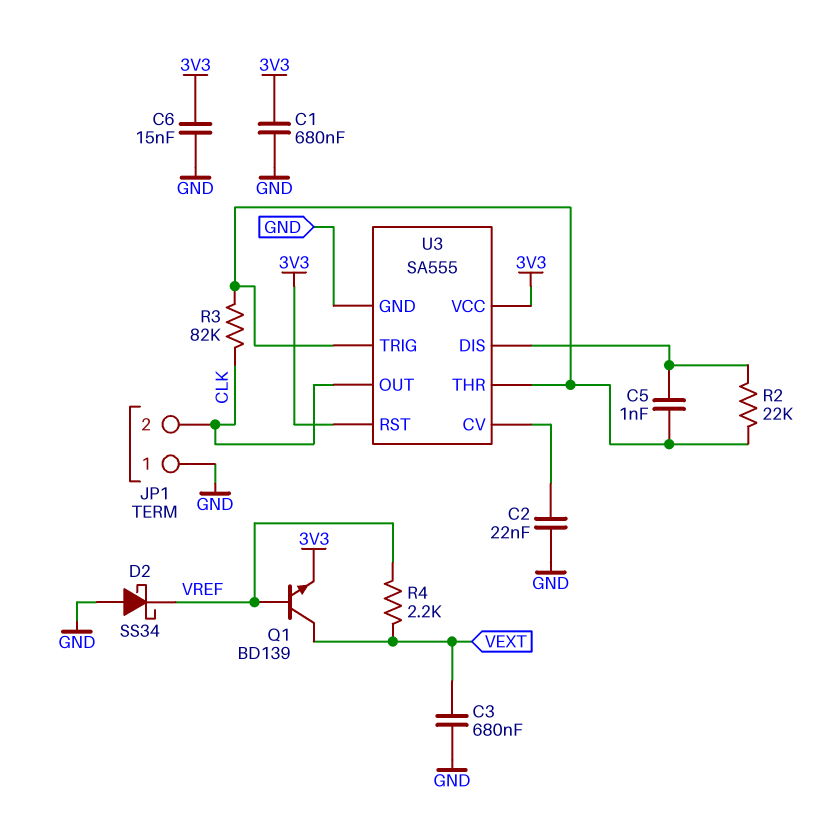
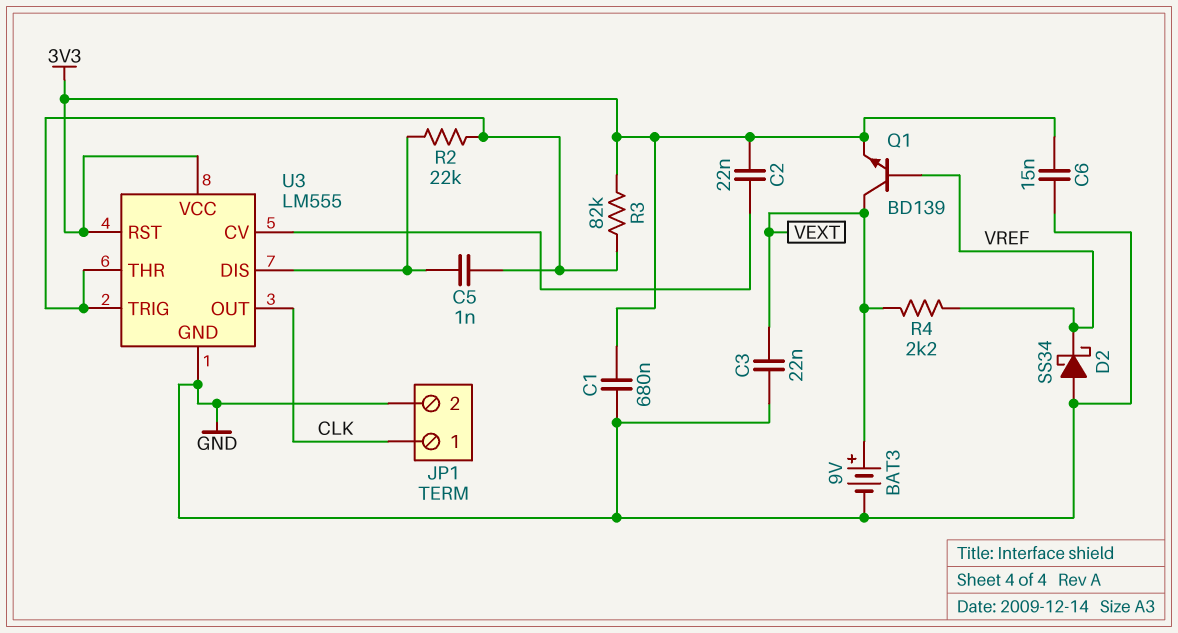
BAT3: none -> 9V (plus VEXT, minus GND)
C2: 22nF (GND, U3/CV) -> 22nF (3V3, U3/CV)
C3: 680nF (GND, VEXT) -> 22nF (GND, VEXT)
JP1 pin 1: GND -> CLK
JP1 pin 2: CLK -> GND
R3: 82k (CLK, U3/THR) -> 82k (3V3, U3/THR)
U3: SA555 -> LM555

